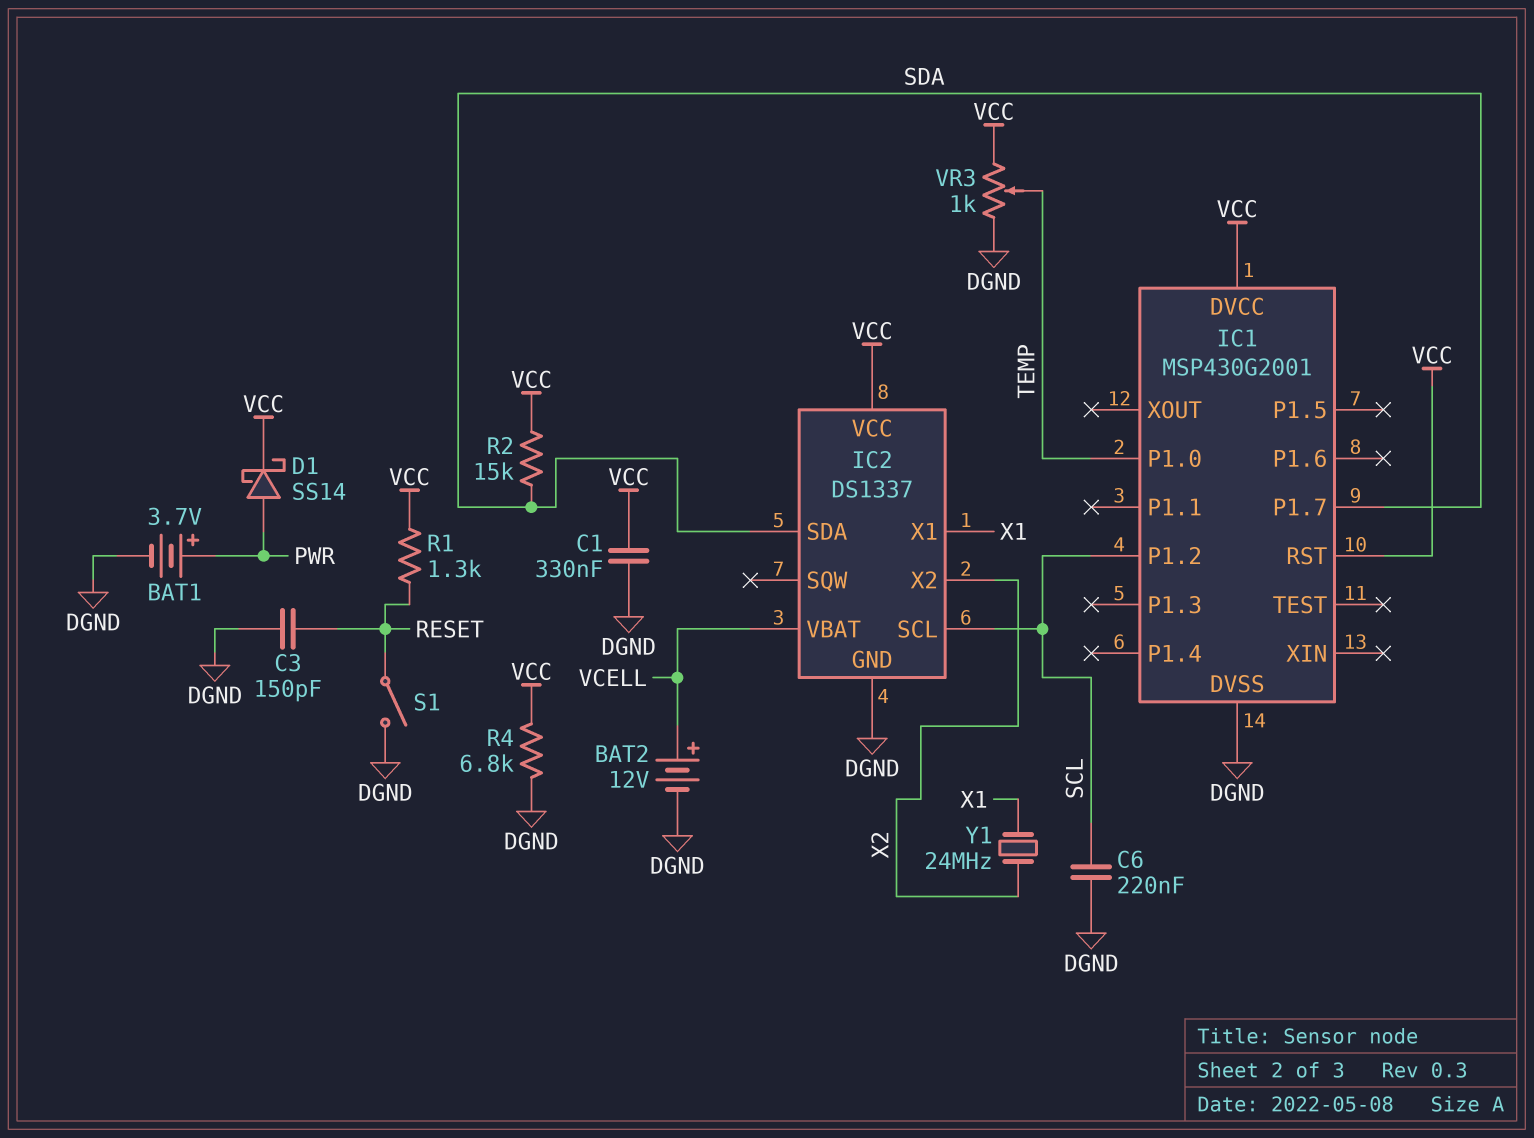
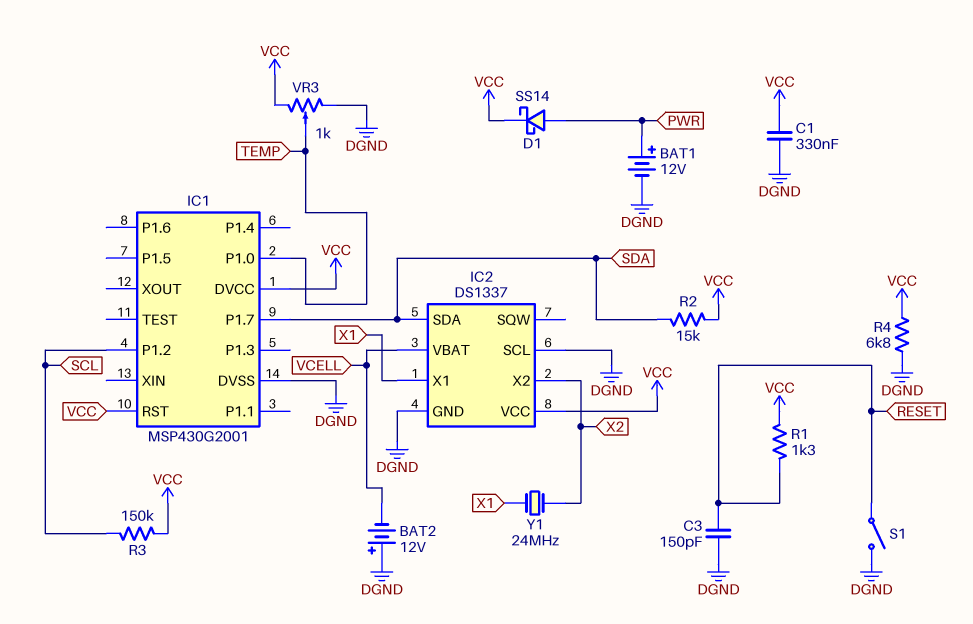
BAT1: 3.7V (plus PWR, minus DGND) -> 12V (plus PWR, minus DGND)
BAT2: 12V (plus VCELL, minus DGND) -> 12V (plus DGND, minus VCELL)
C6: 220nF (DGND, SCL) -> none
IC2 pin SCL: SCL -> DGND
R3: none -> 150k (SCL, VCC)

